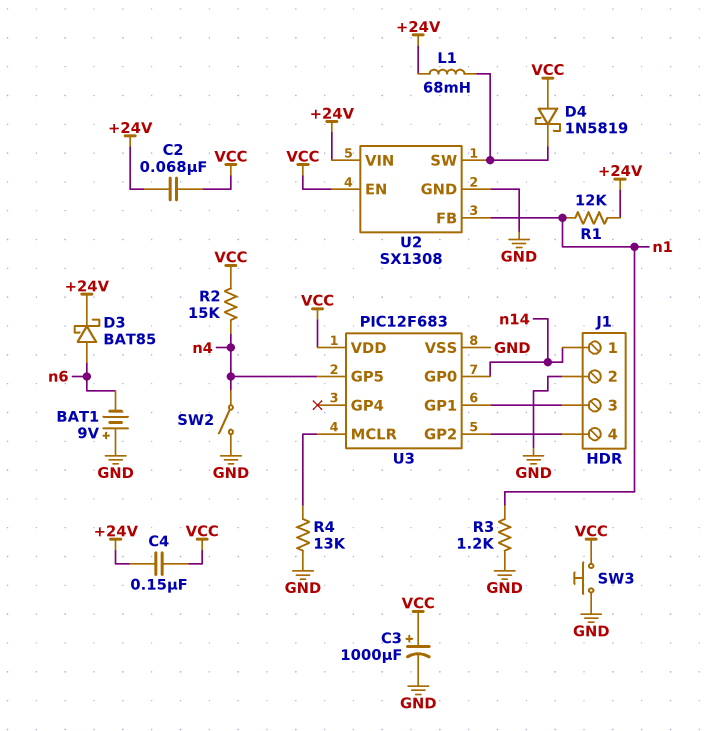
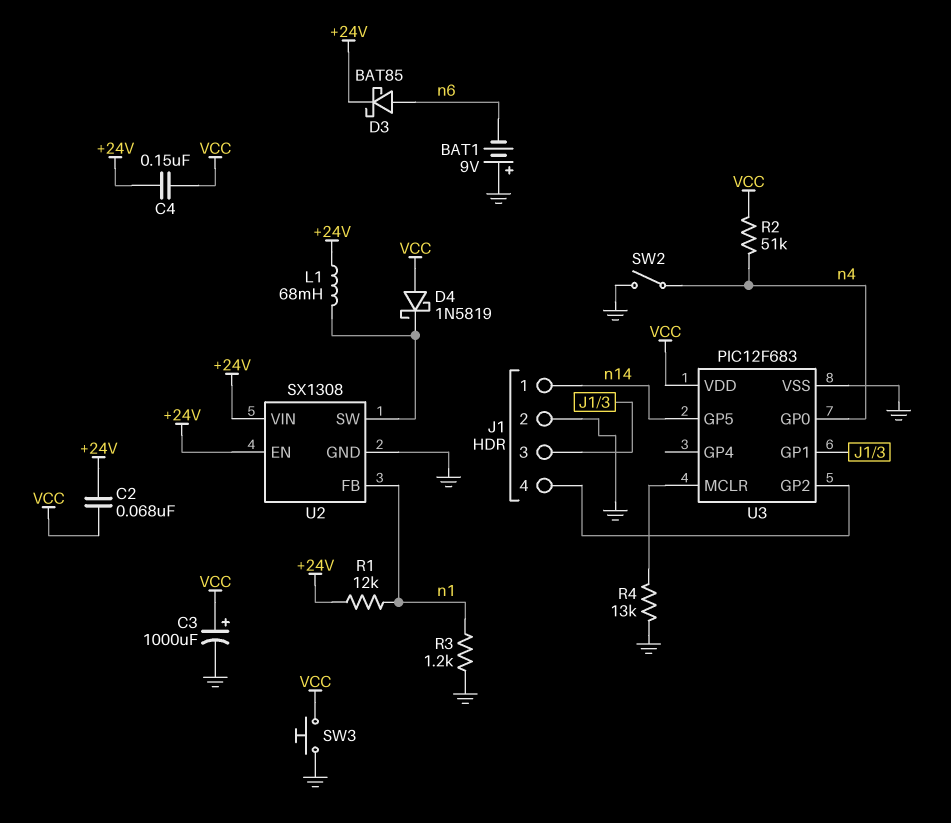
R2: 15k (VCC, n4) -> 51k (VCC, n4)
U2 pin EN: VCC -> +24V
U3 pin GP0: n14 -> n4
U3 pin GP5: n4 -> n14

